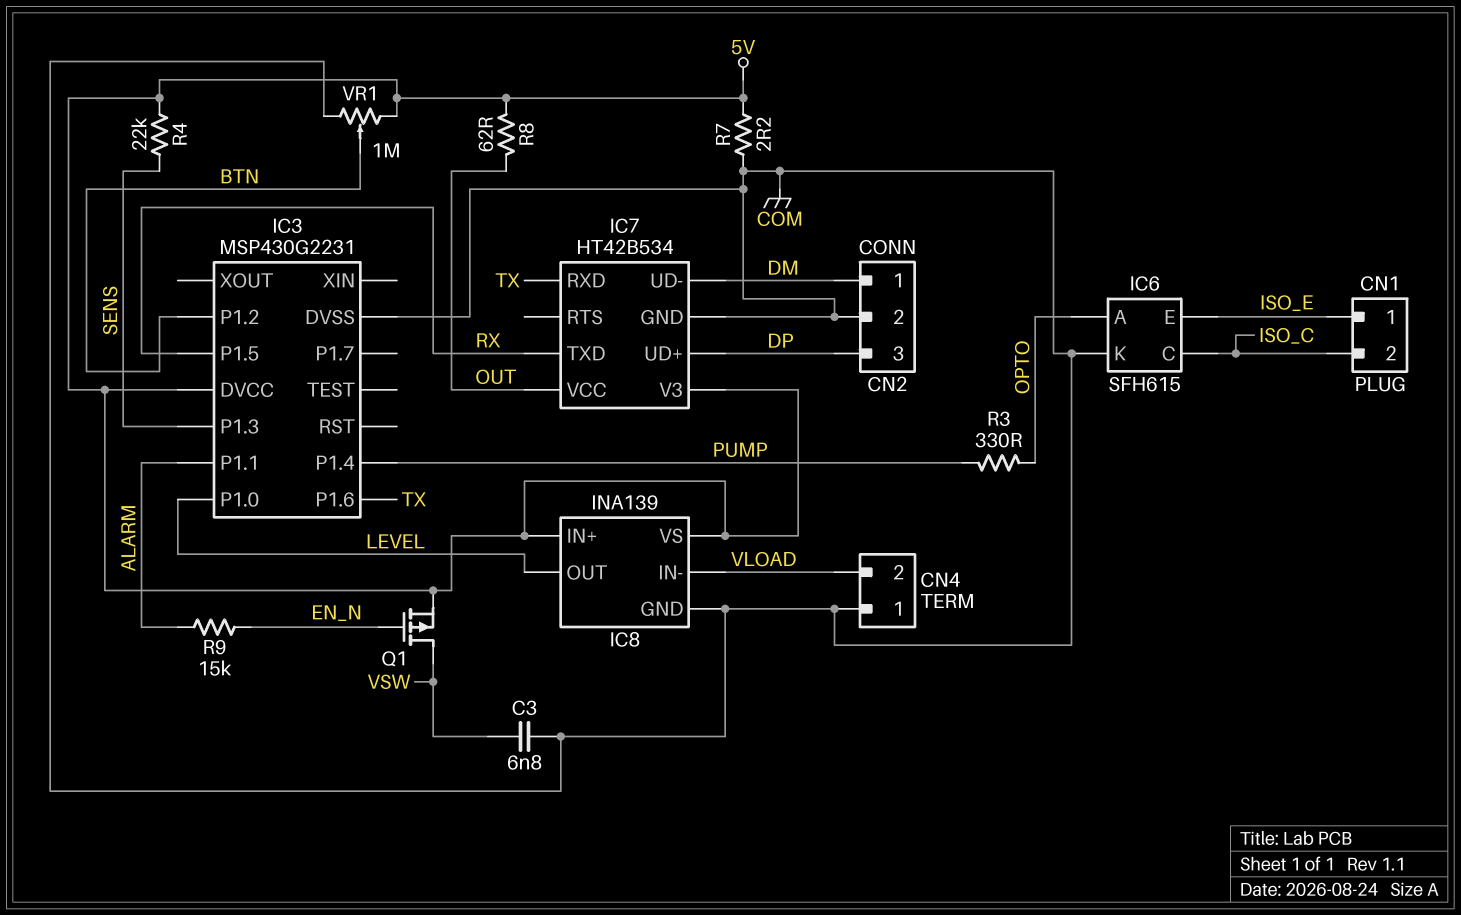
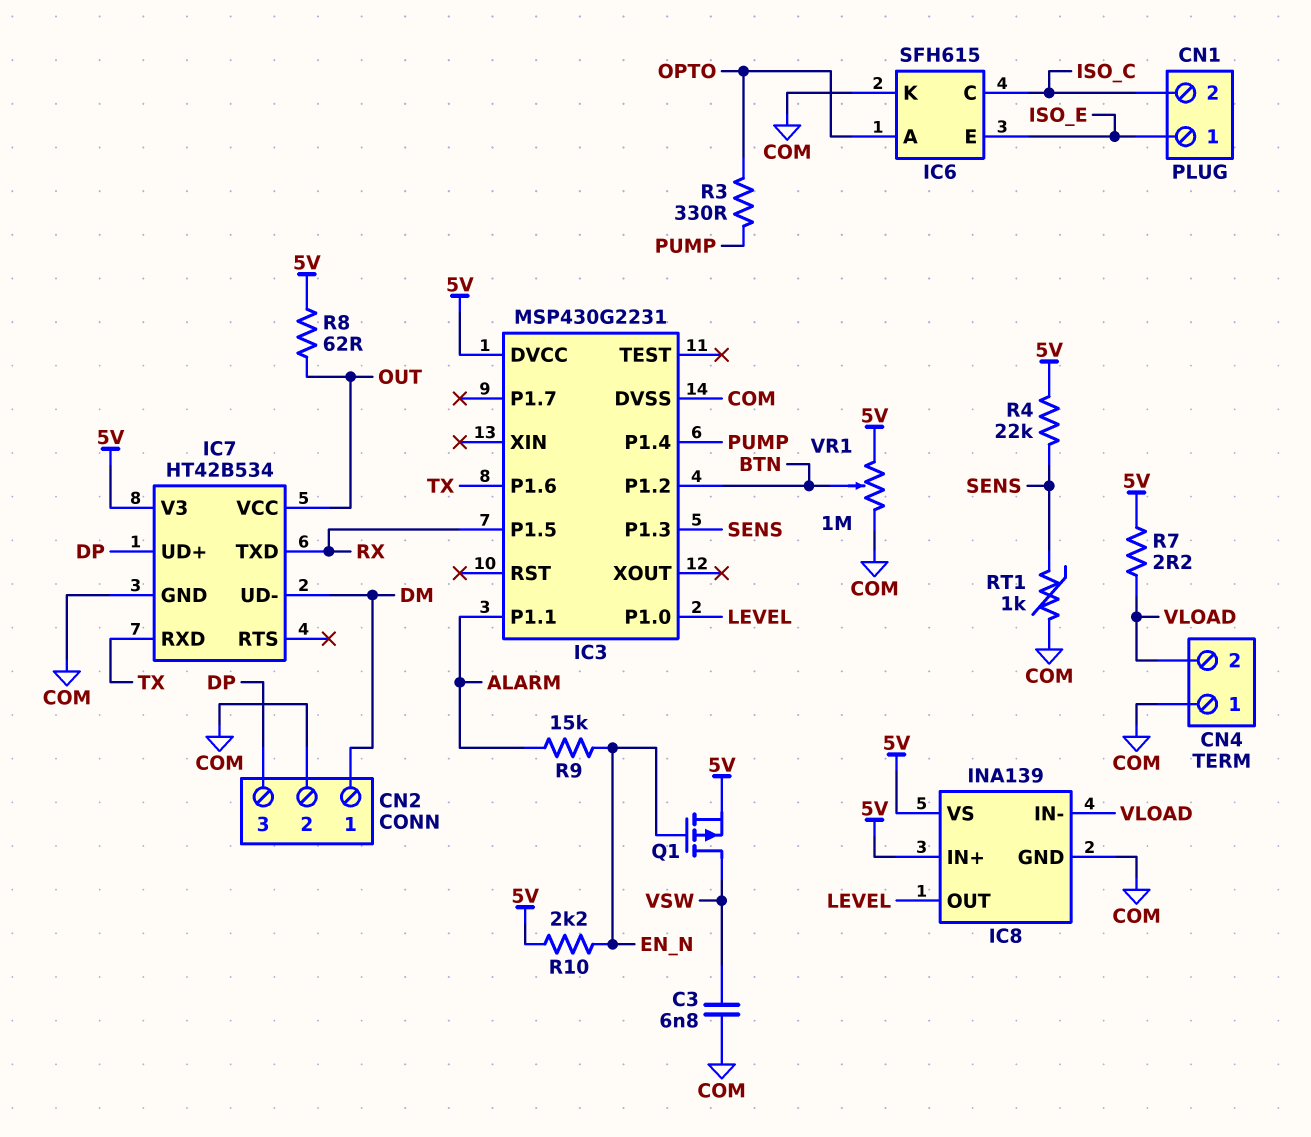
R7: 2.2 (5V, COM) -> 2.2 (5V, VLOAD)
R10: none -> 2.2k (5V, EN_N)
RT1: none -> 1k (COM, SENS)

